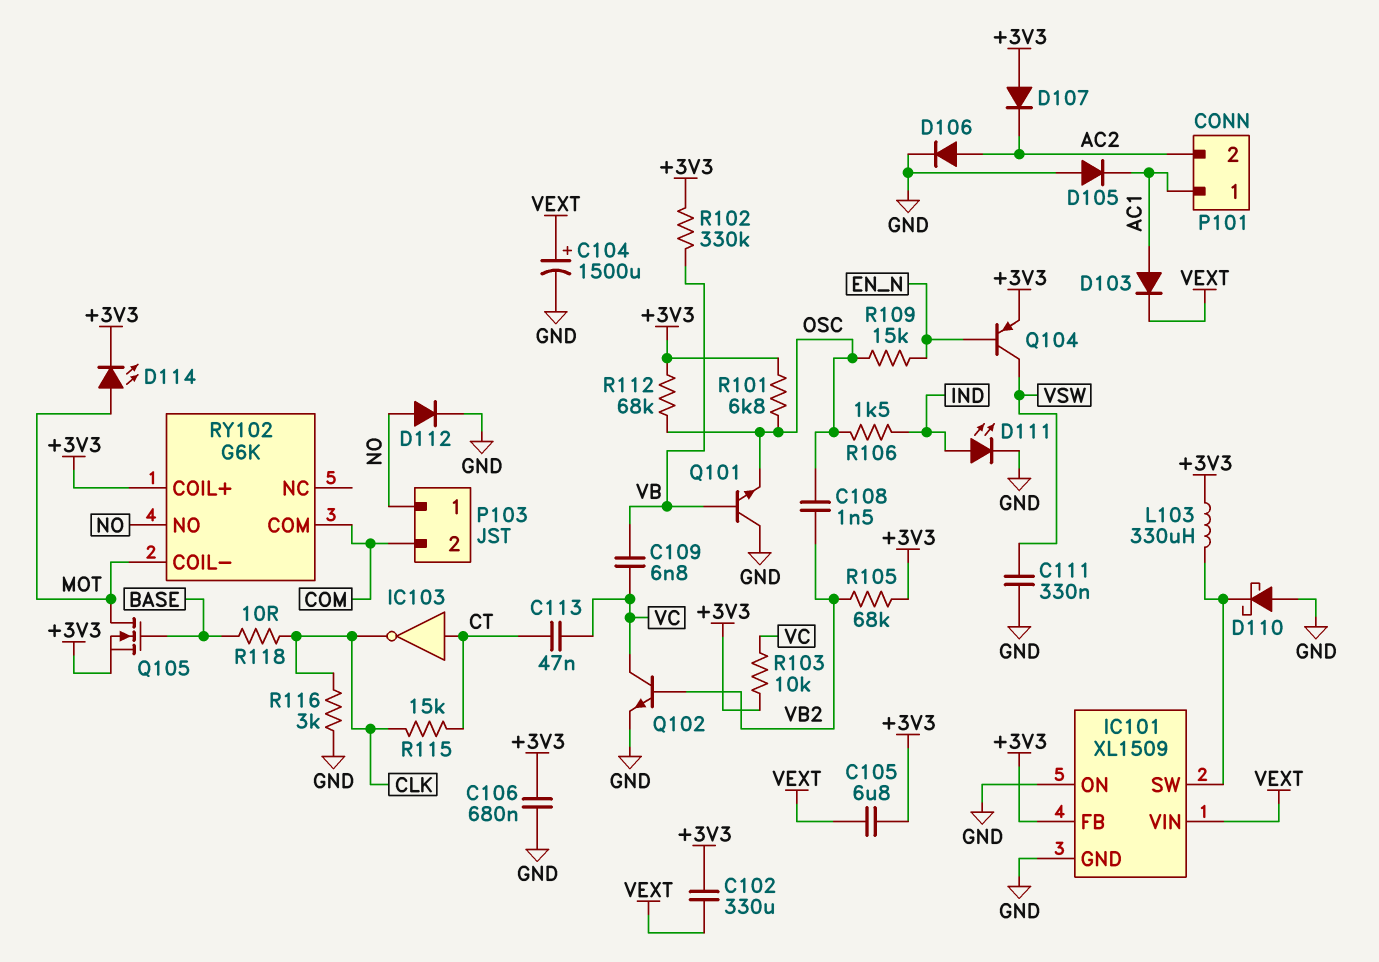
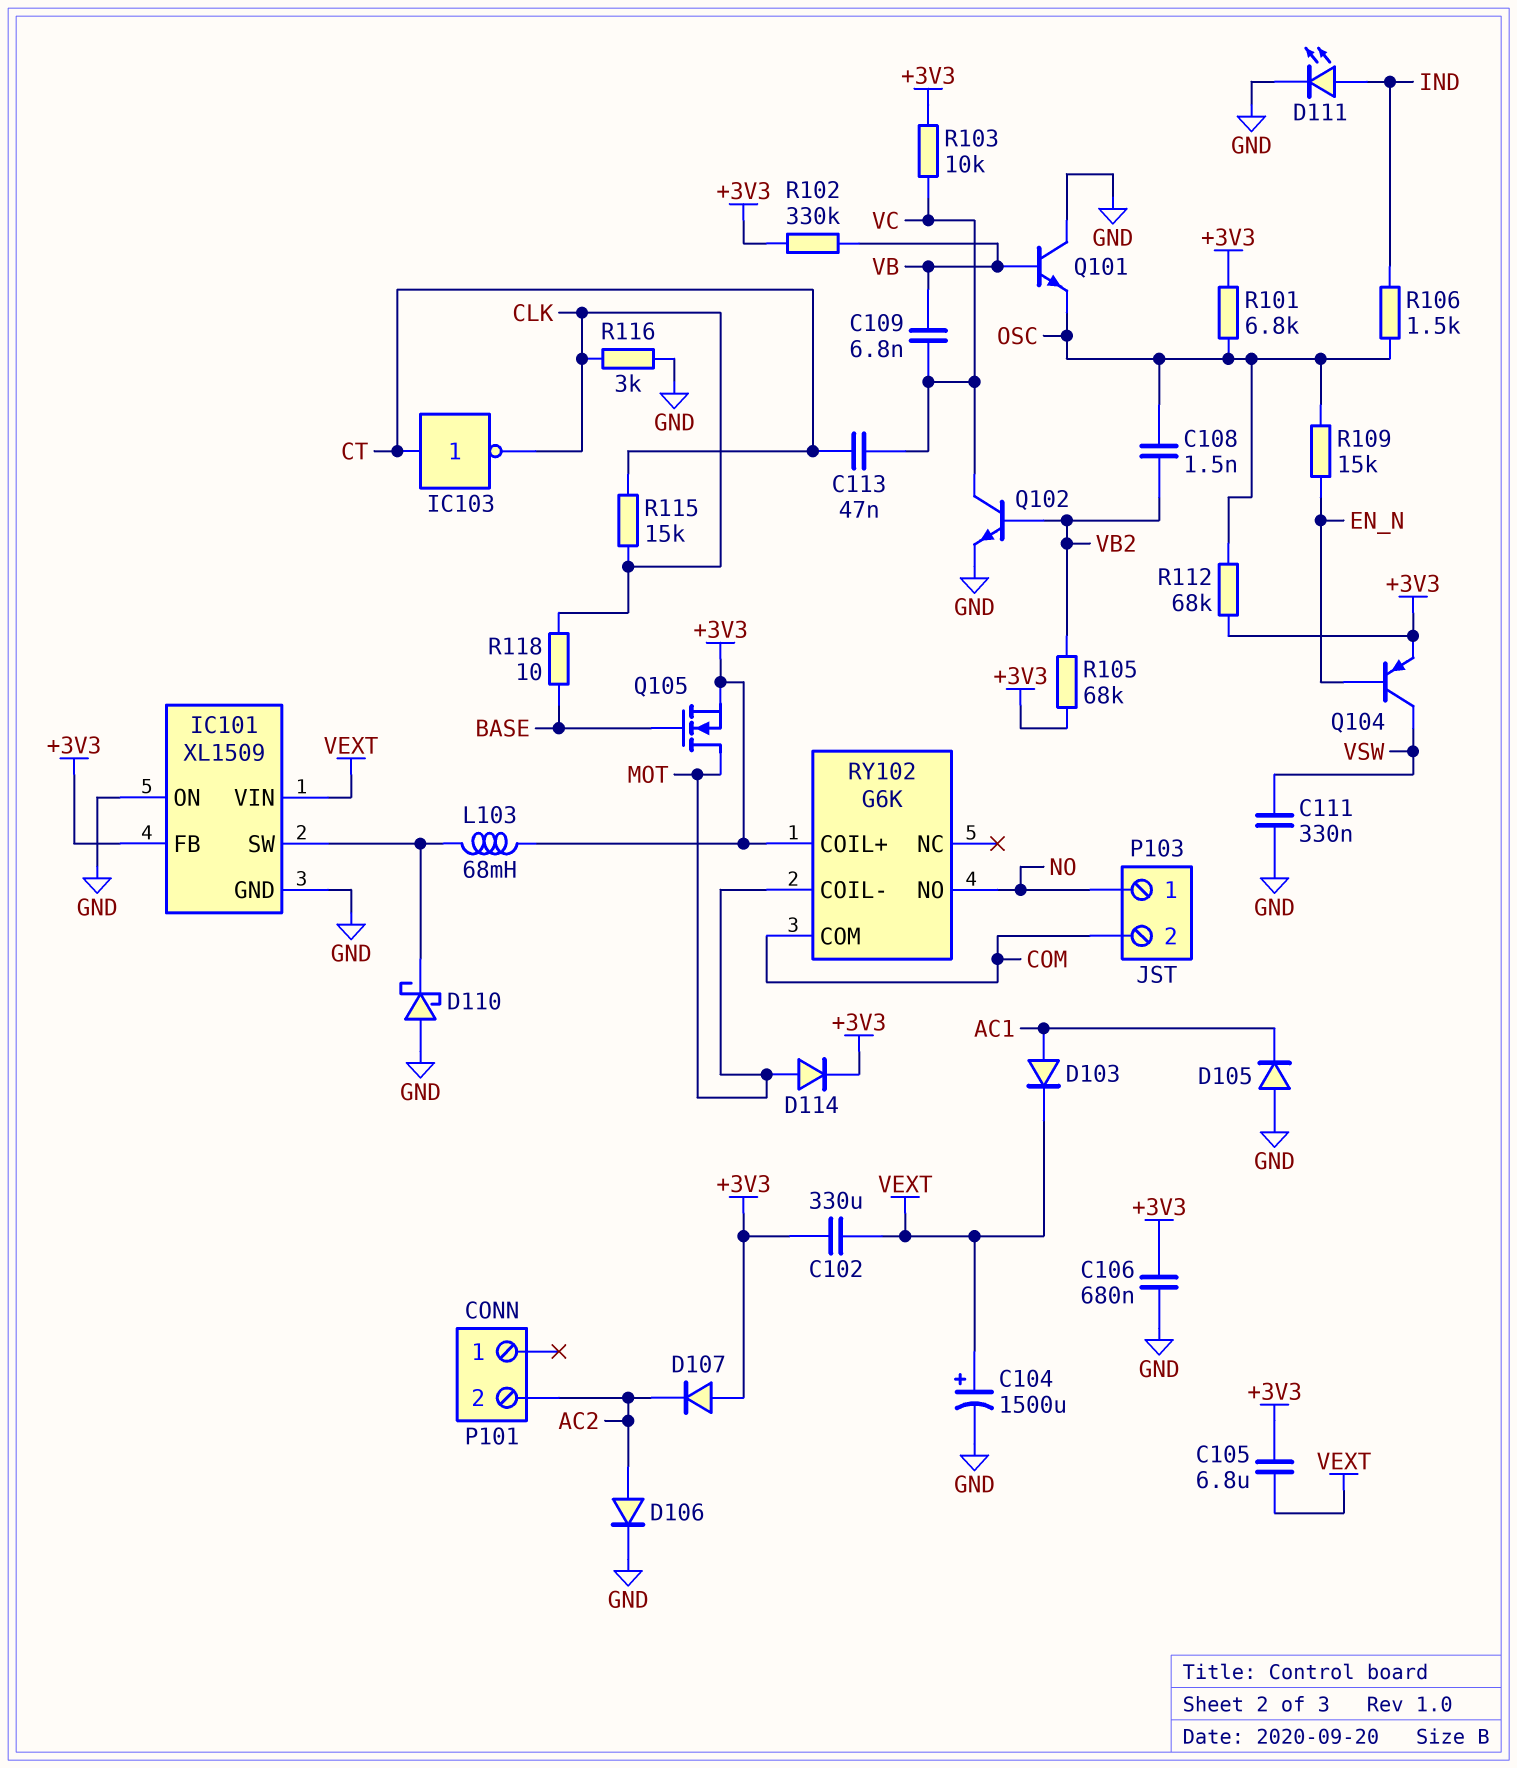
D112: diode (A NO, K GND) -> none
D114: LED (A MOT, K +3V3) -> diode (A MOT, K +3V3)
L103: 330uH (+3V3, IC101/SW) -> 68mH (+3V3, IC101/SW)
P101 pin 1: AC1 -> none

